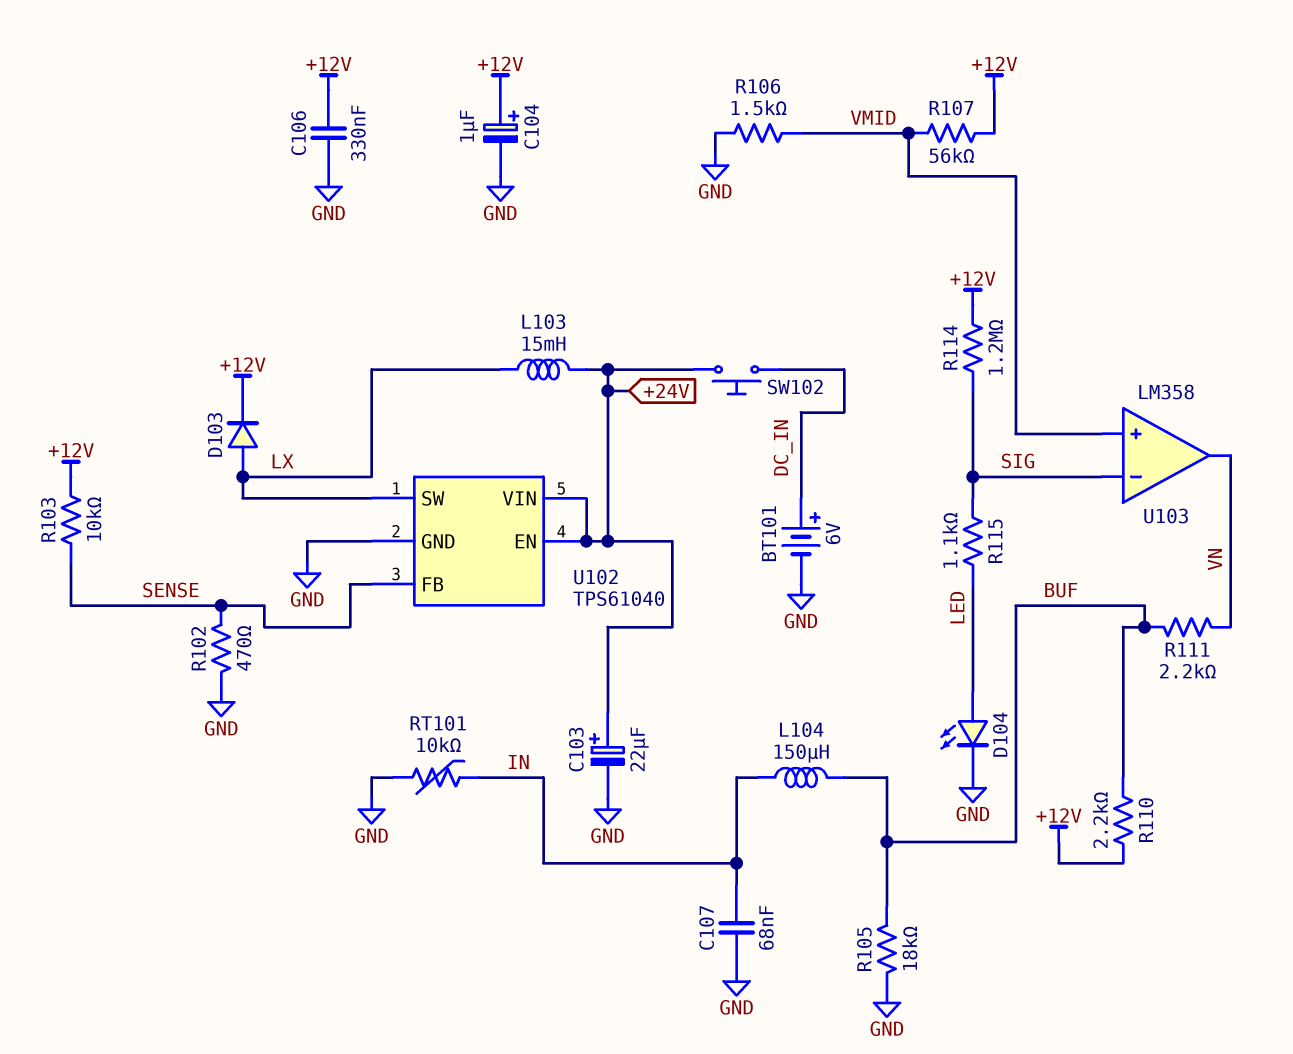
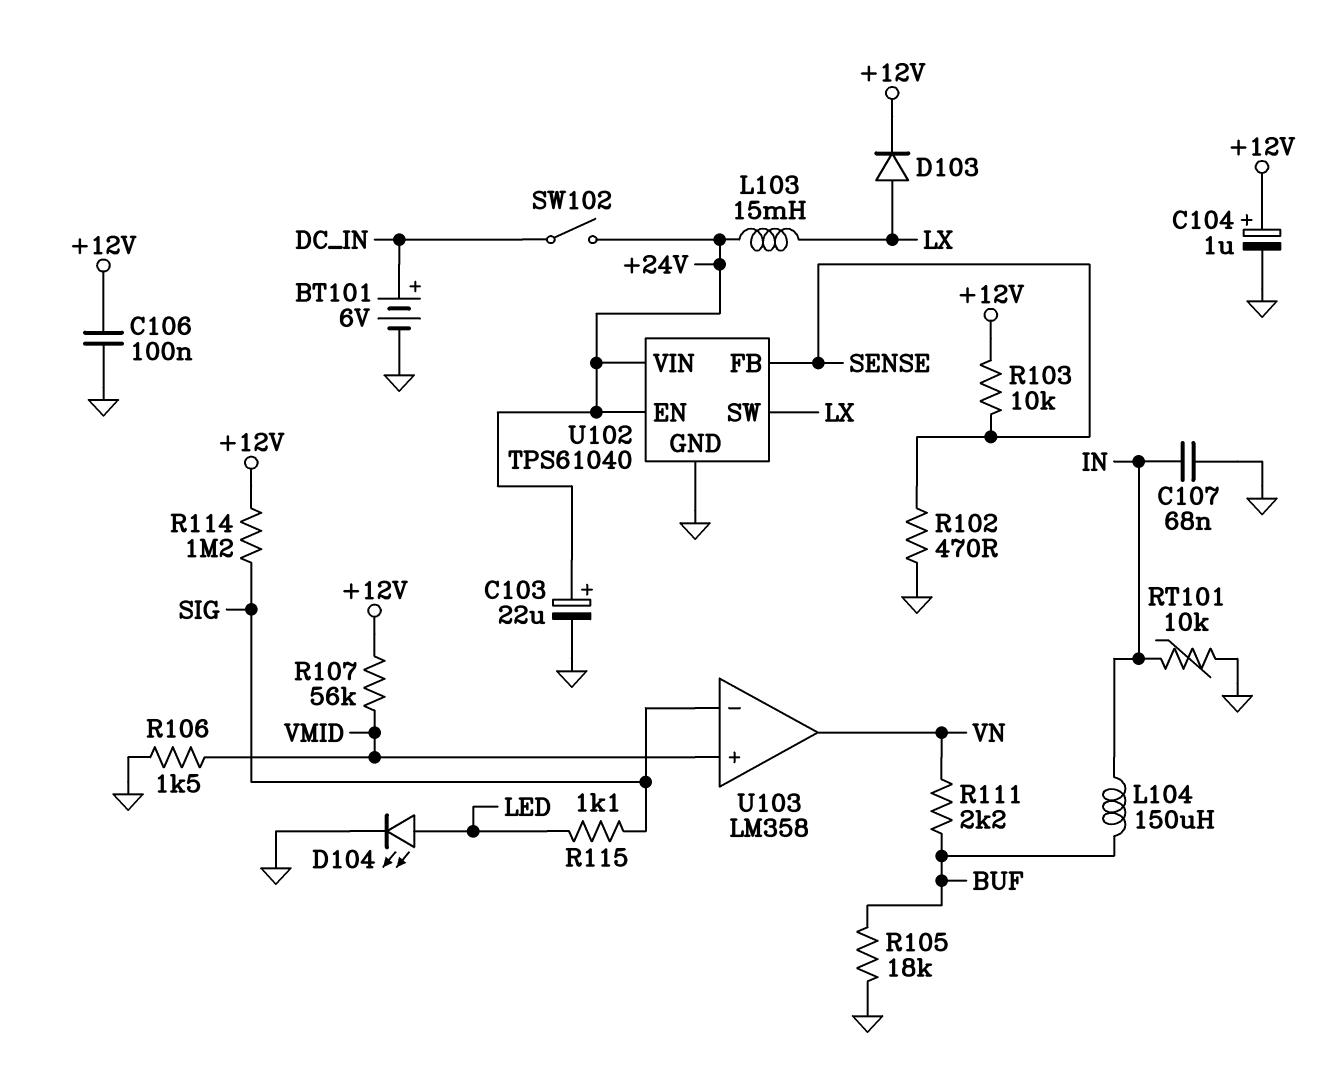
C106: 330nF (+12V, GND) -> 100nF (+12V, GND)
R110: 2.2k (+12V, BUF) -> none
SW102: button (+24V, DC_IN) -> switch (+24V, DC_IN)

